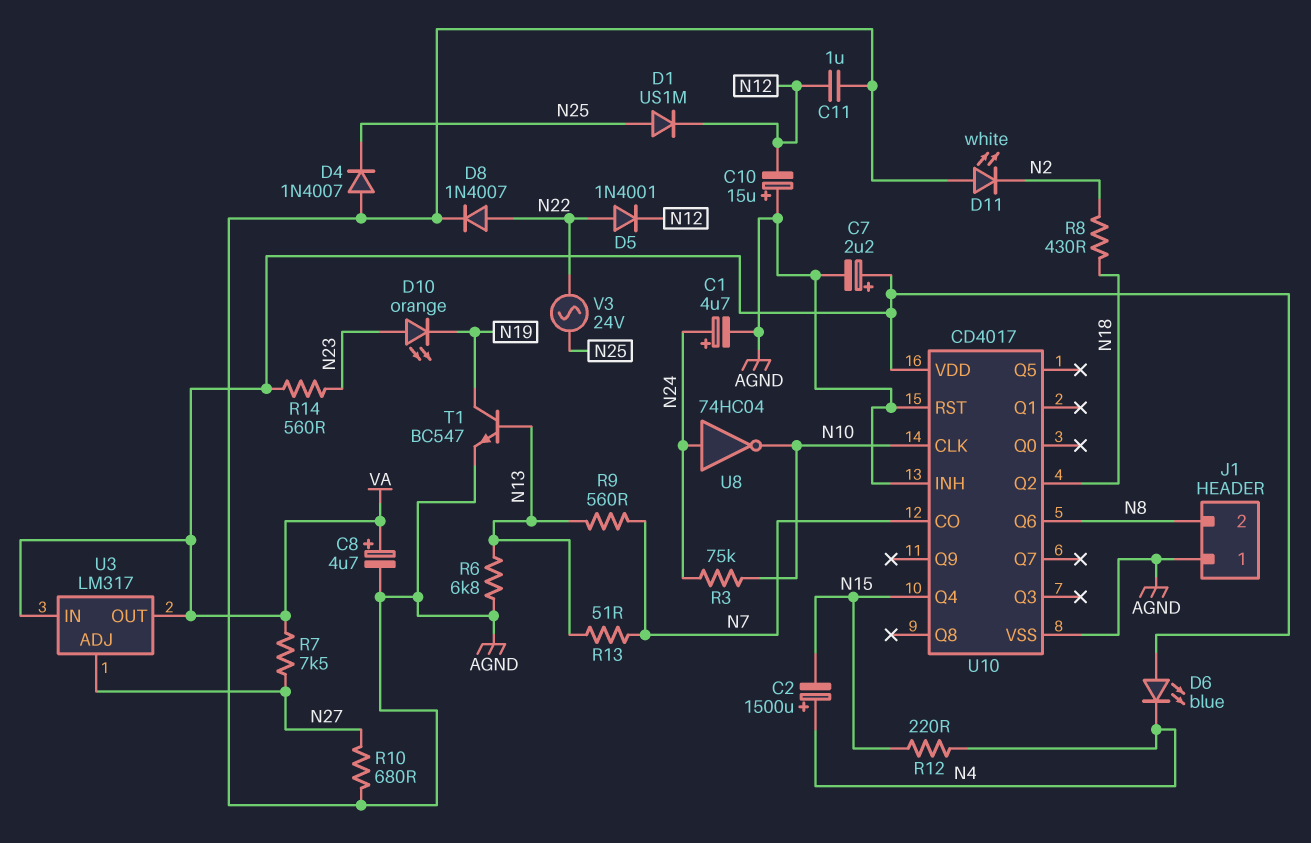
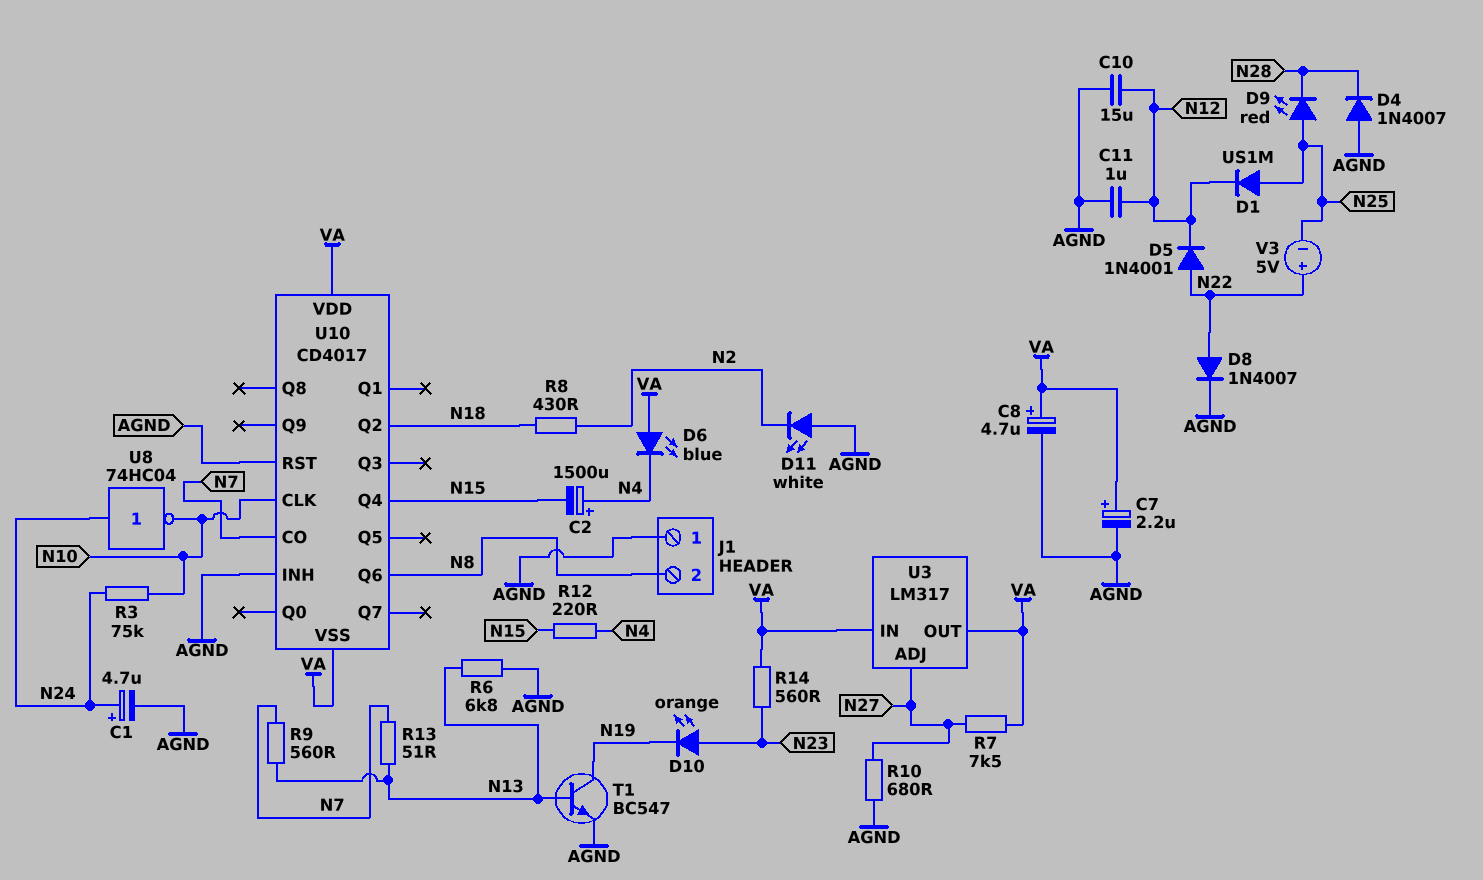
C10: 15uF (plus AGND, minus N12) -> 15uF (AGND, N12)
D4: diode 1N4007 (A AGND, K N25) -> diode 1N4007 (A AGND, K N28)
D9: none -> LED red (A N25, K N28)
U10 pin VSS: AGND -> VA
V3: AC 24V (N22, N25) -> 5V (plus N22, minus N25)

